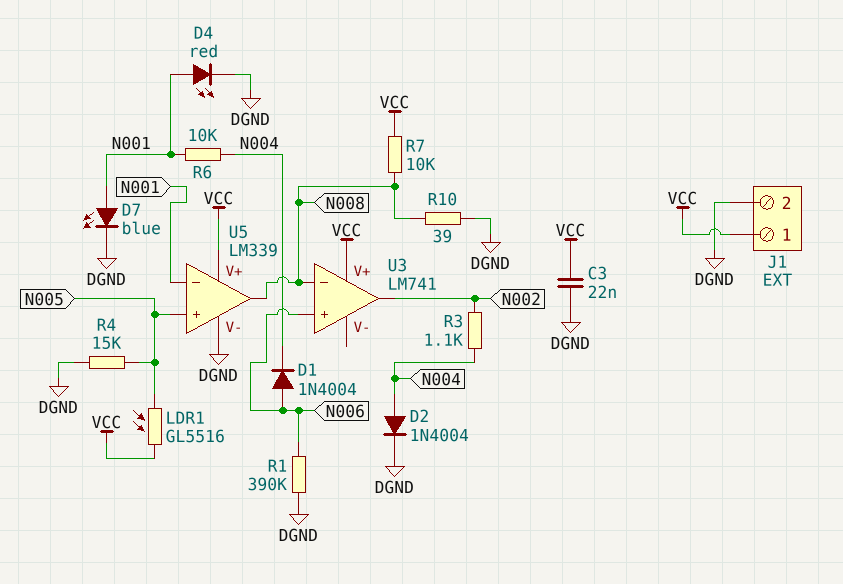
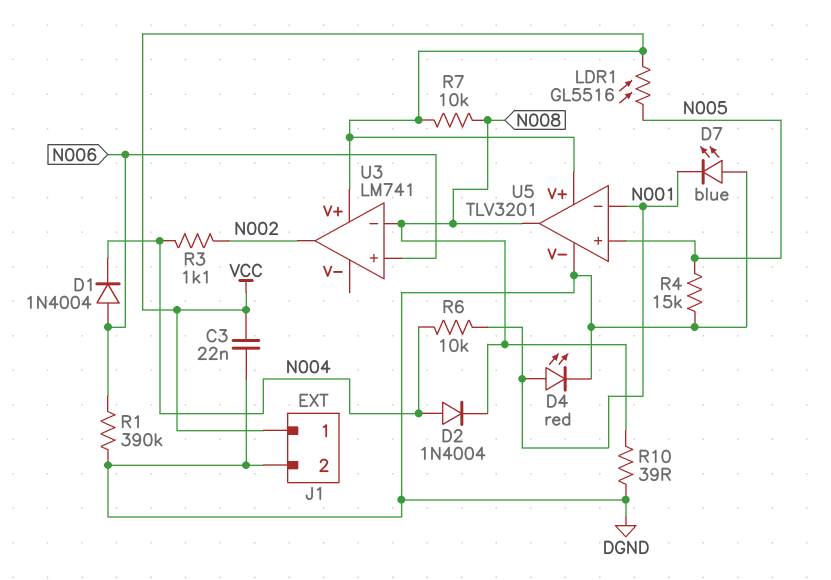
D2: diode 1N4004 (A N004, K DGND) -> diode 1N4004 (A N004, K N008)
D7: LED blue (A N001, K DGND) -> LED blue (A DGND, K N001)
U5: LM339 -> TLV3201

